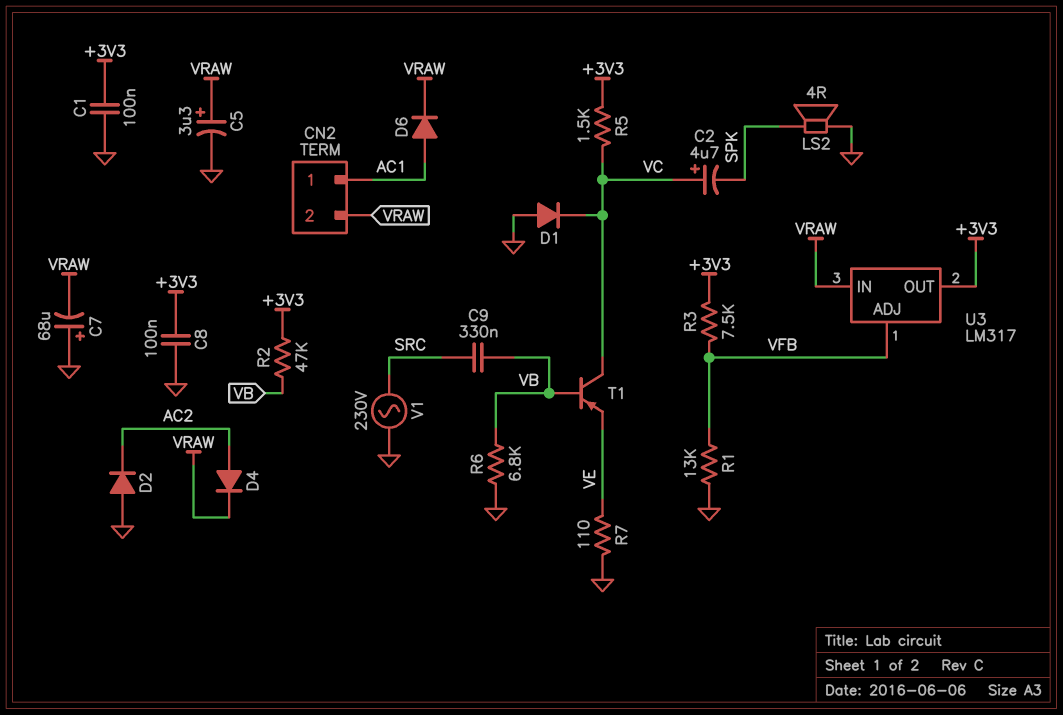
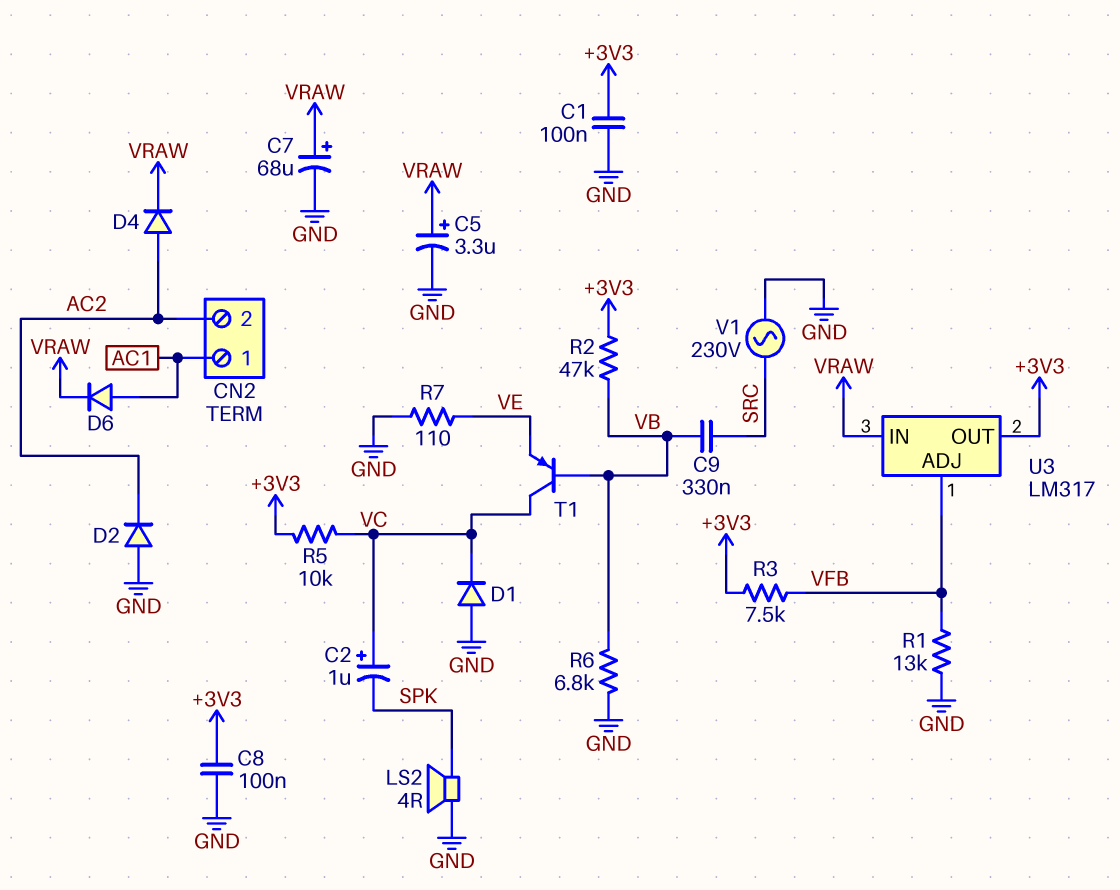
C2: 4.7uF (plus VC, minus SPK) -> 1uF (plus VC, minus SPK)
C7: 68uF (plus GND, minus VRAW) -> 68uF (plus VRAW, minus GND)
CN2 pin 2: VRAW -> AC2
R5: 1.5k (+3V3, VC) -> 10k (+3V3, VC)

